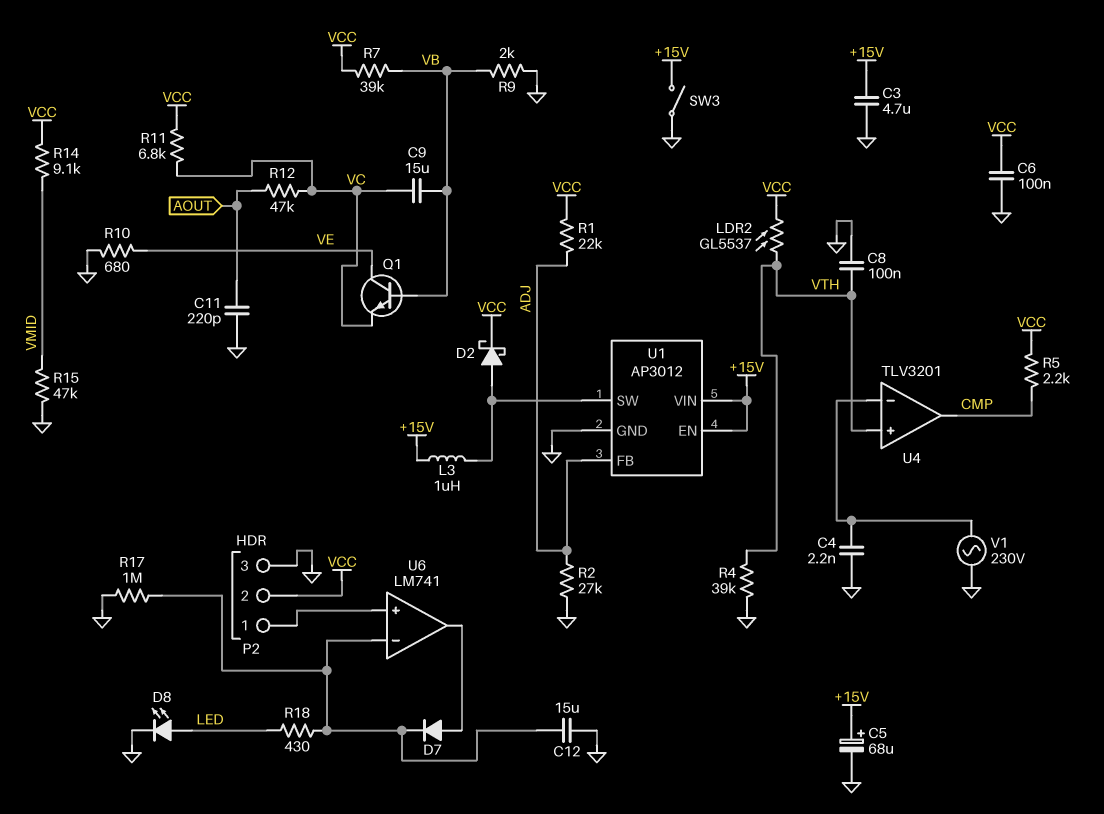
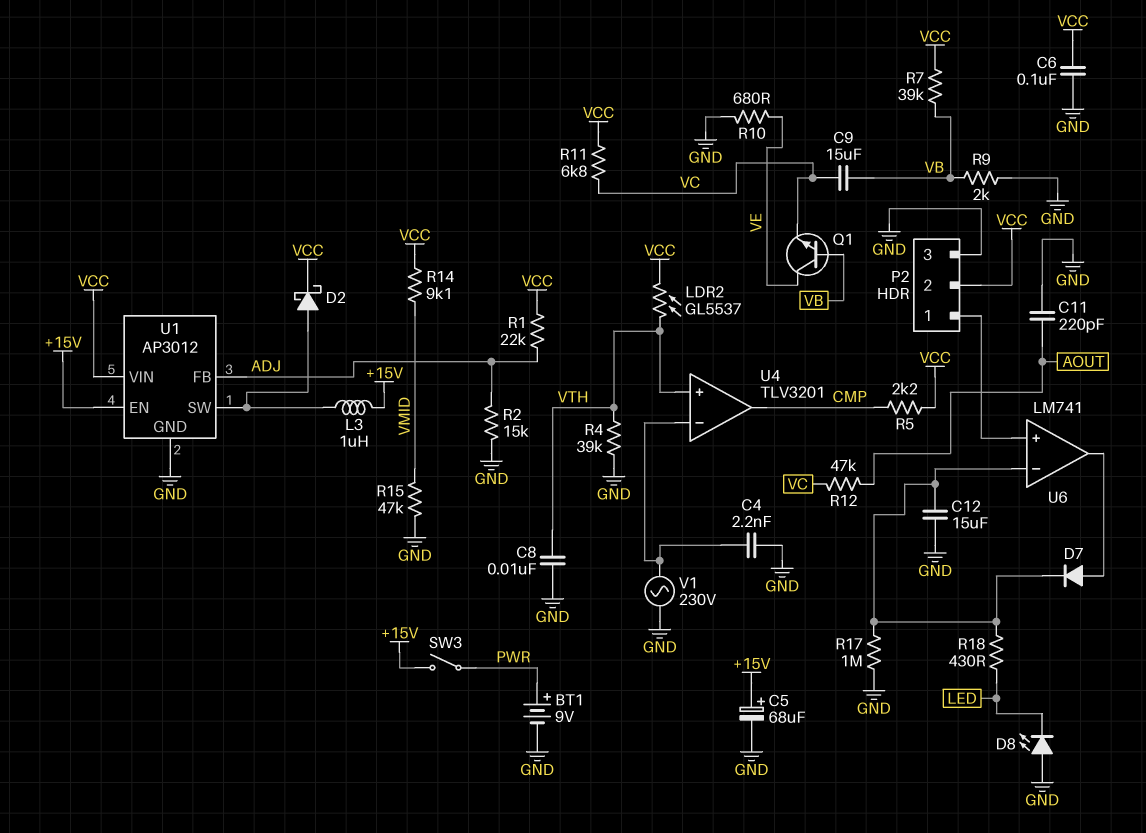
BT1: none -> 9V (plus PWR, minus GND)
C3: 4.7uF (+15V, GND) -> none
C8: 100nF (GND, VTH) -> 10nF (GND, VTH)
D8: LED (A LED, K GND) -> LED (A GND, K LED)
R2: 27k (ADJ, GND) -> 15k (ADJ, GND)
SW3: switch (+15V, GND) -> switch (+15V, PWR)
U1 pin VIN: +15V -> VCC

